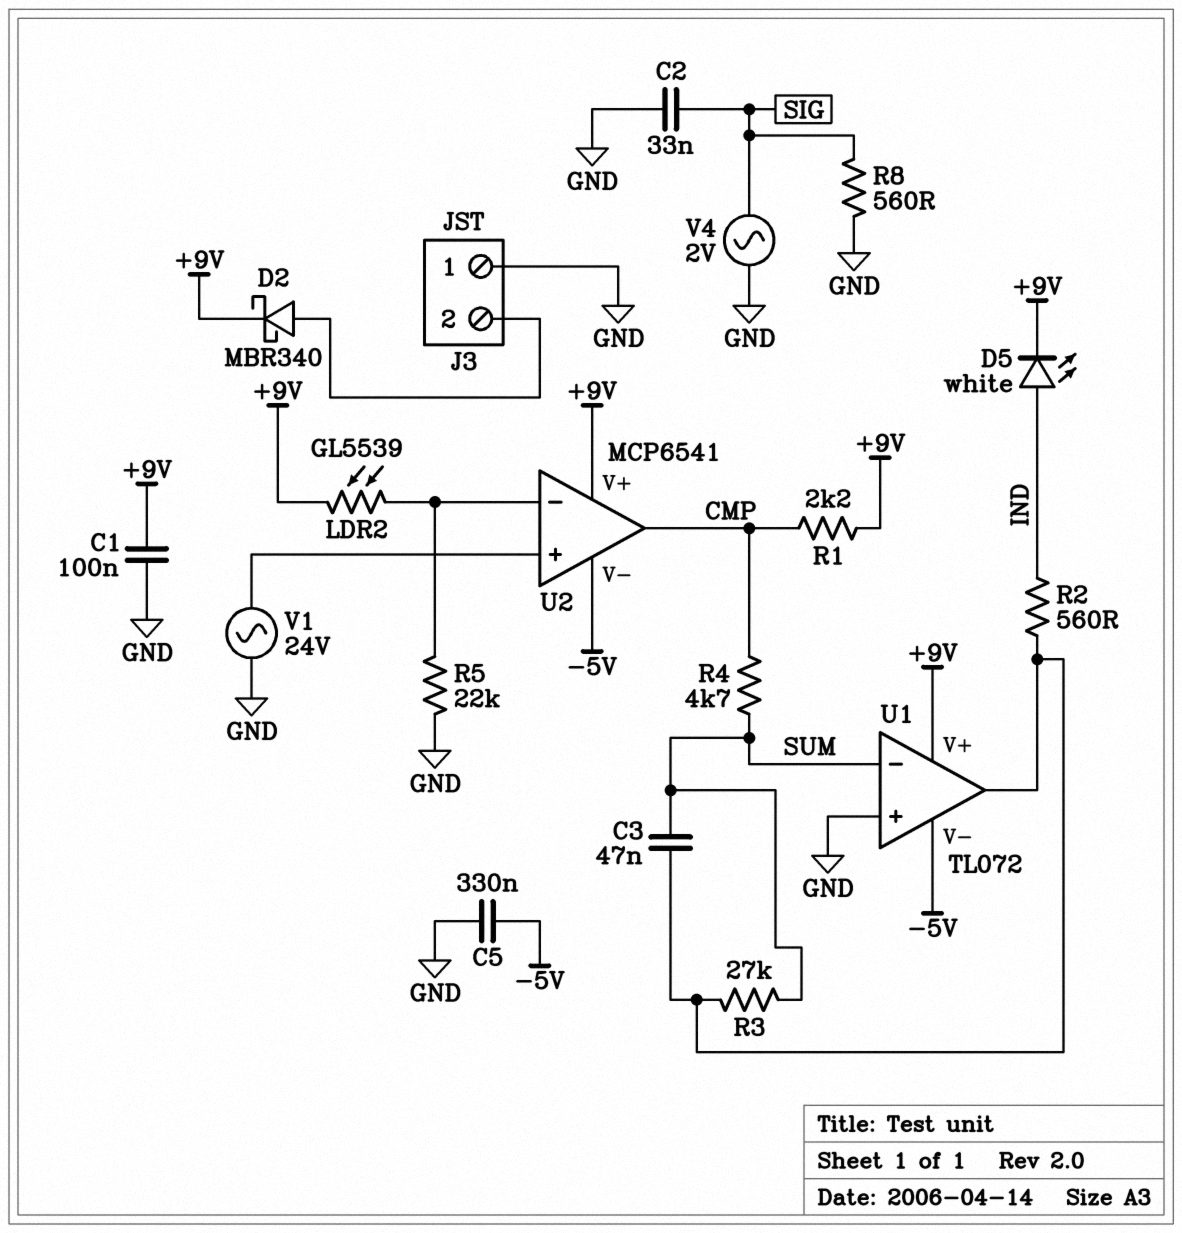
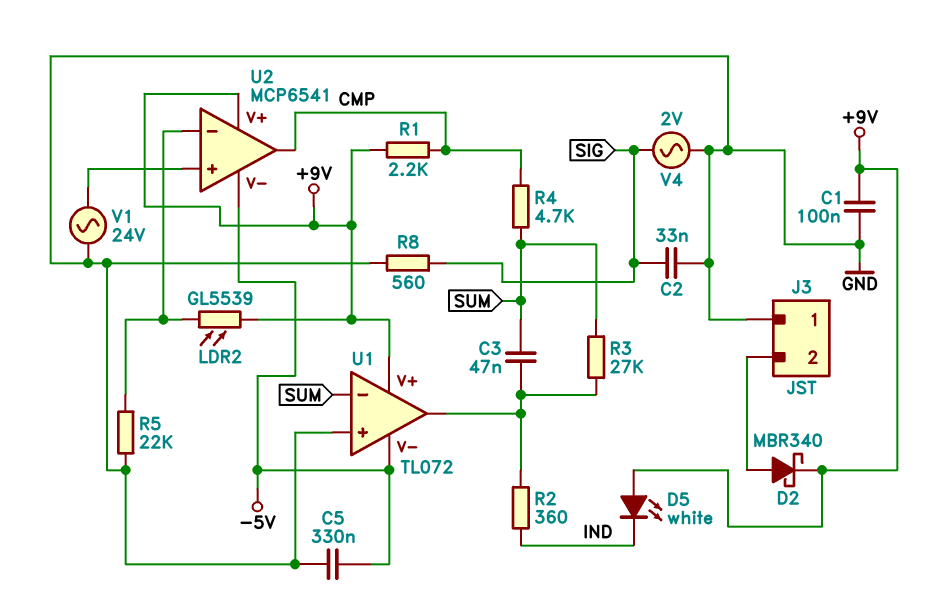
D5: LED white (A IND, K +9V) -> LED white (A +9V, K IND)
R2: 560 (IND, U1/out) -> 360 (IND, U1/out)

